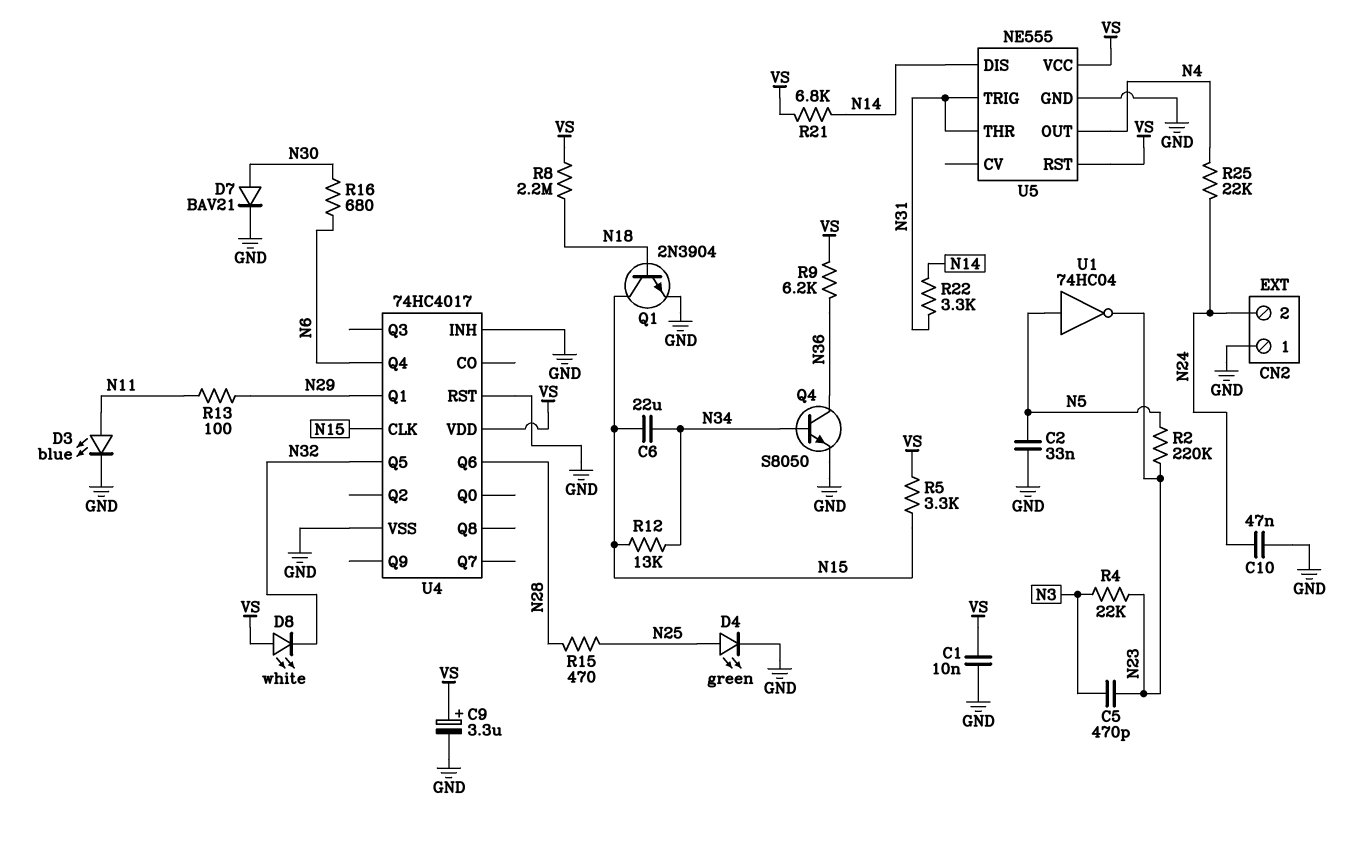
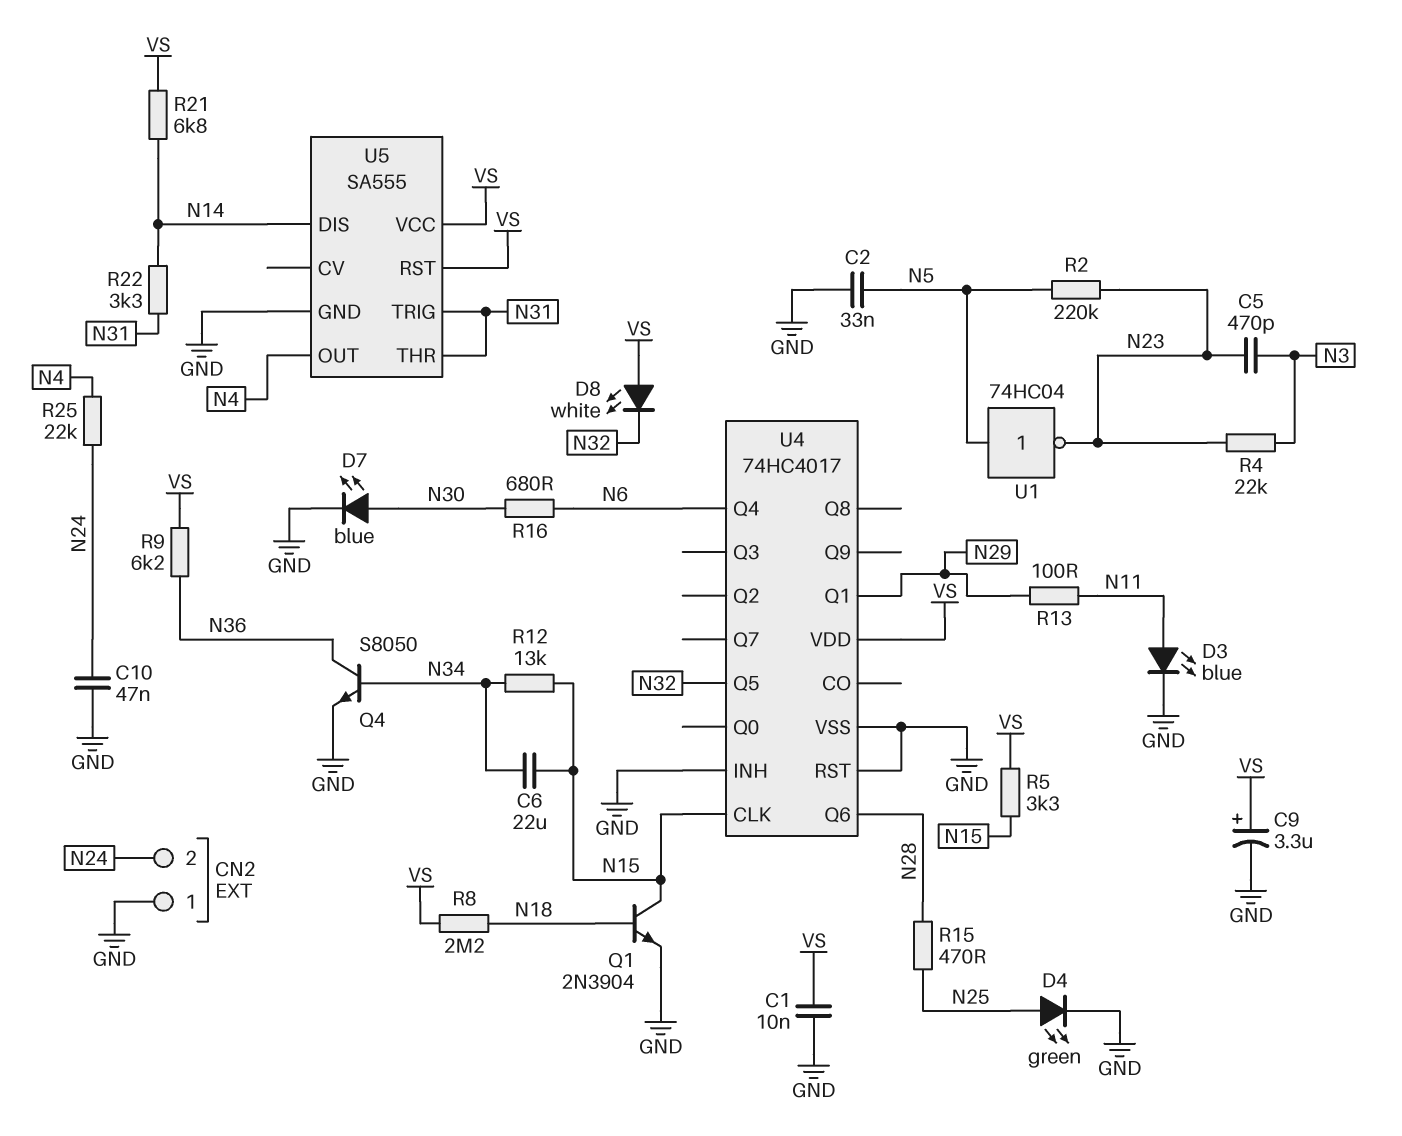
D7: diode BAV21 (A N30, K GND) -> LED blue (A N30, K GND)
U5: NE555 -> SA555

